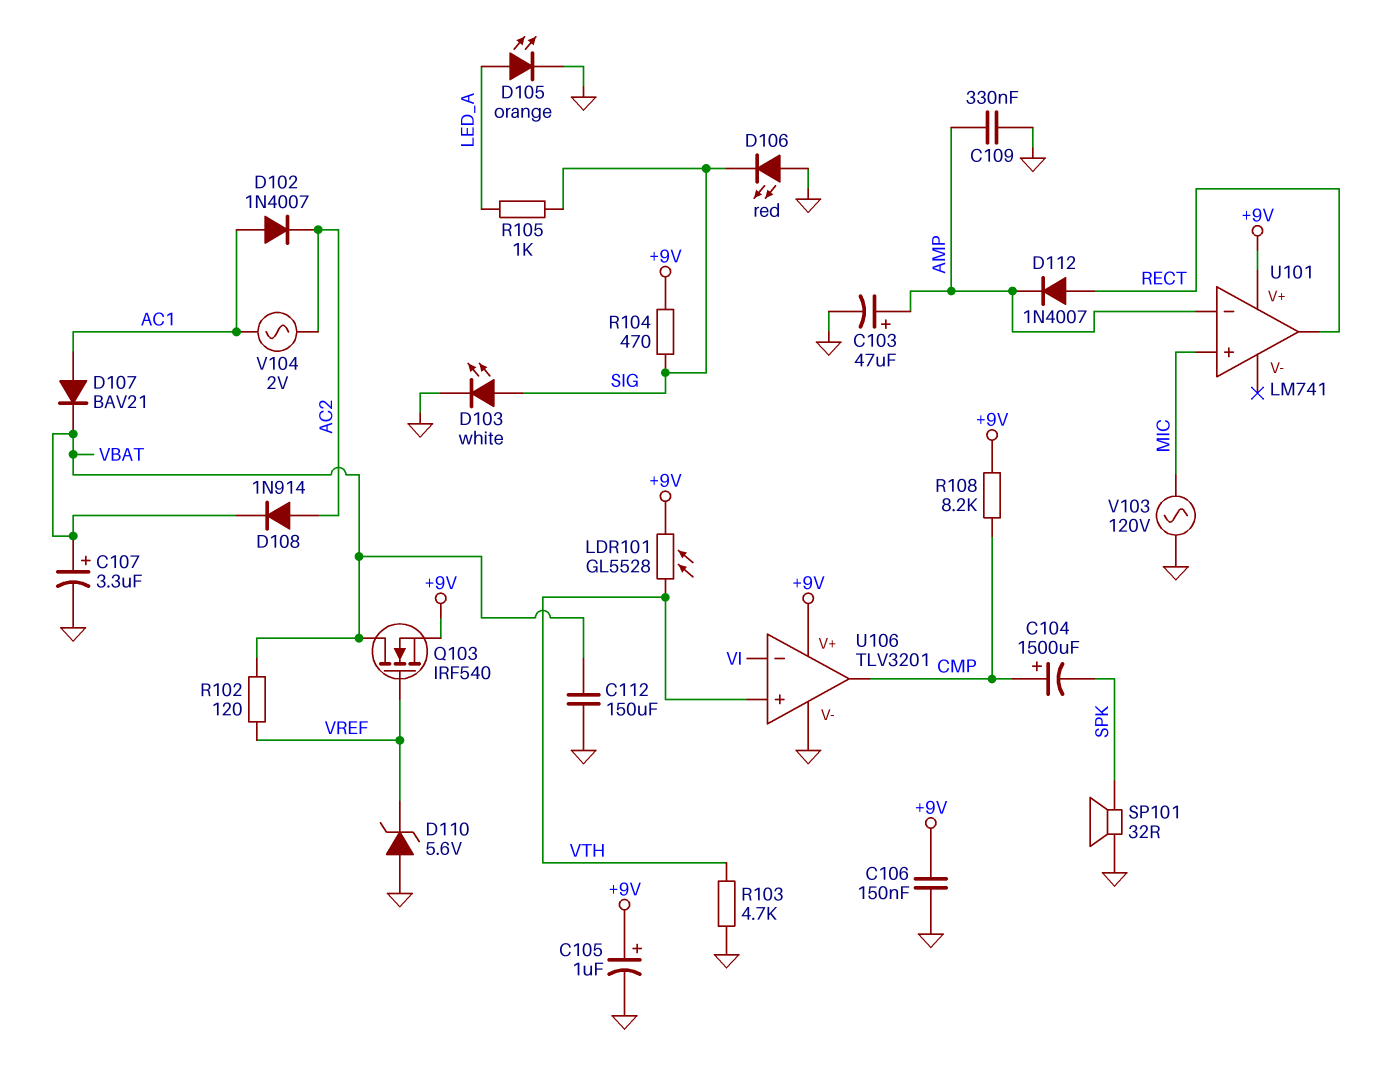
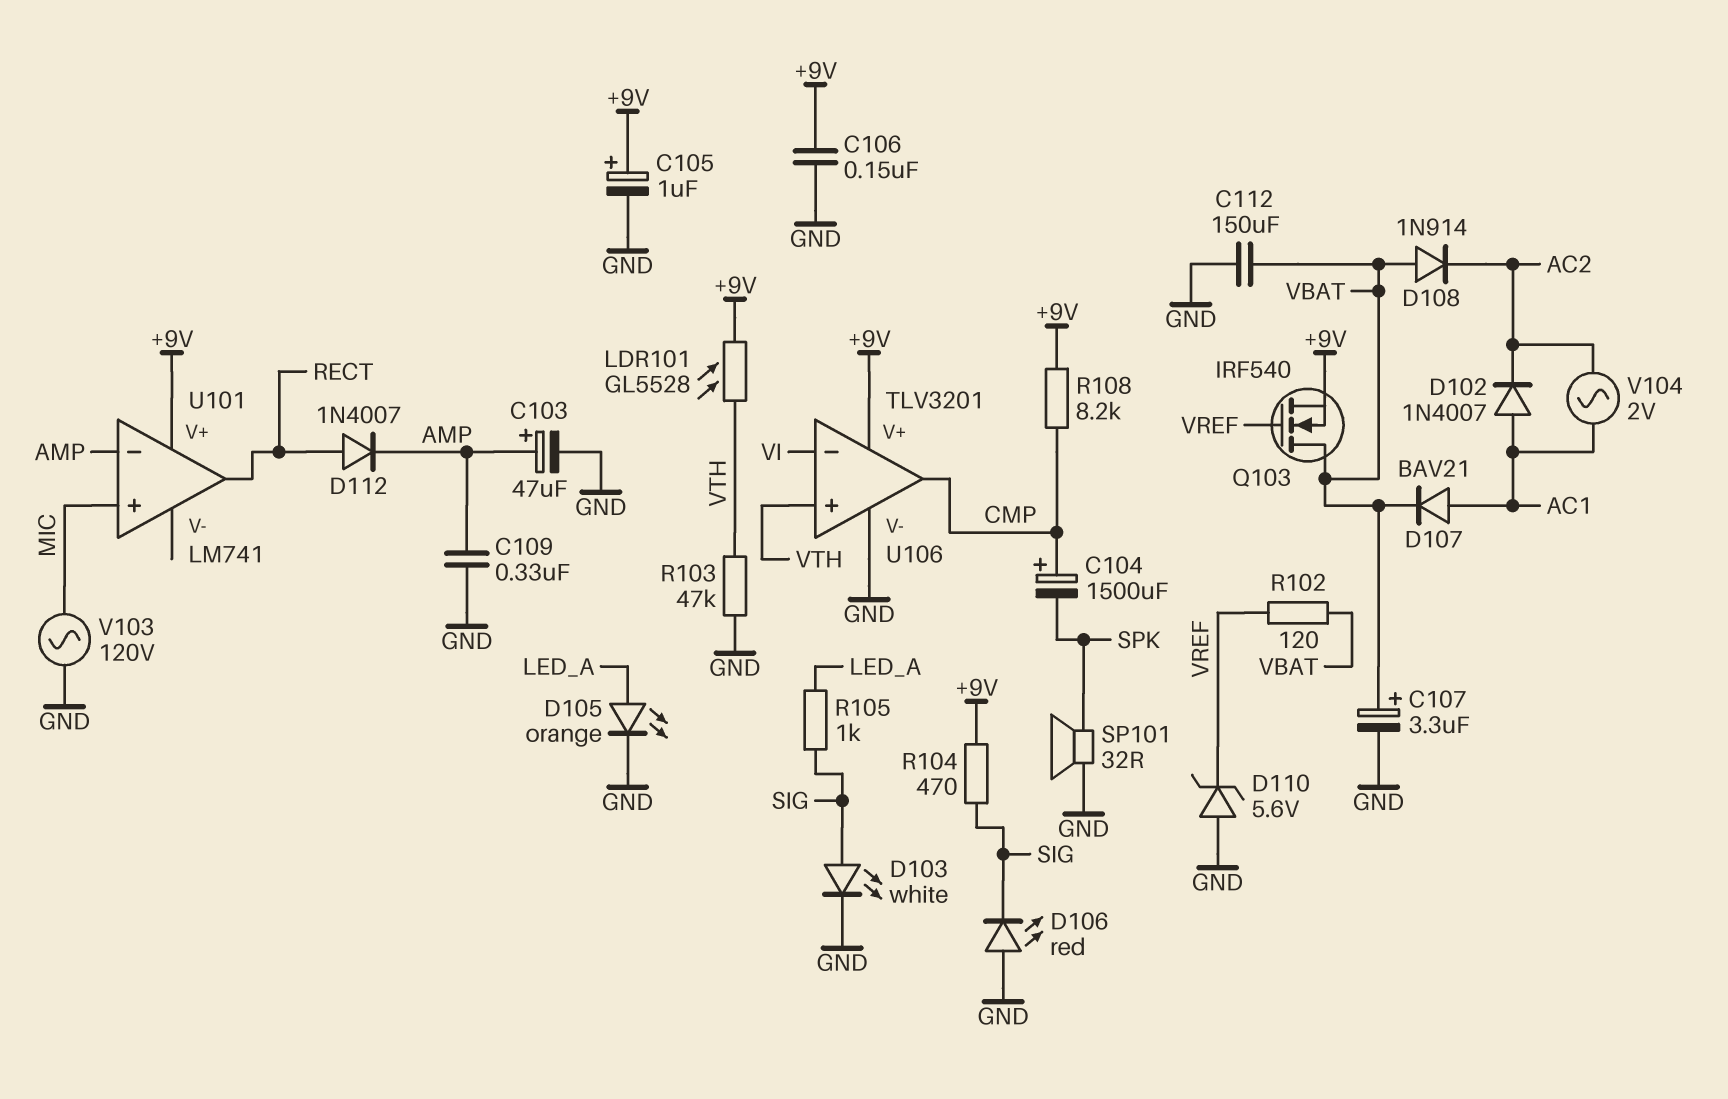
D108: diode 1N914 (A AC2, K VBAT) -> diode 1N914 (A VBAT, K AC2)
R103: 4.7k (GND, VTH) -> 47k (GND, VTH)

